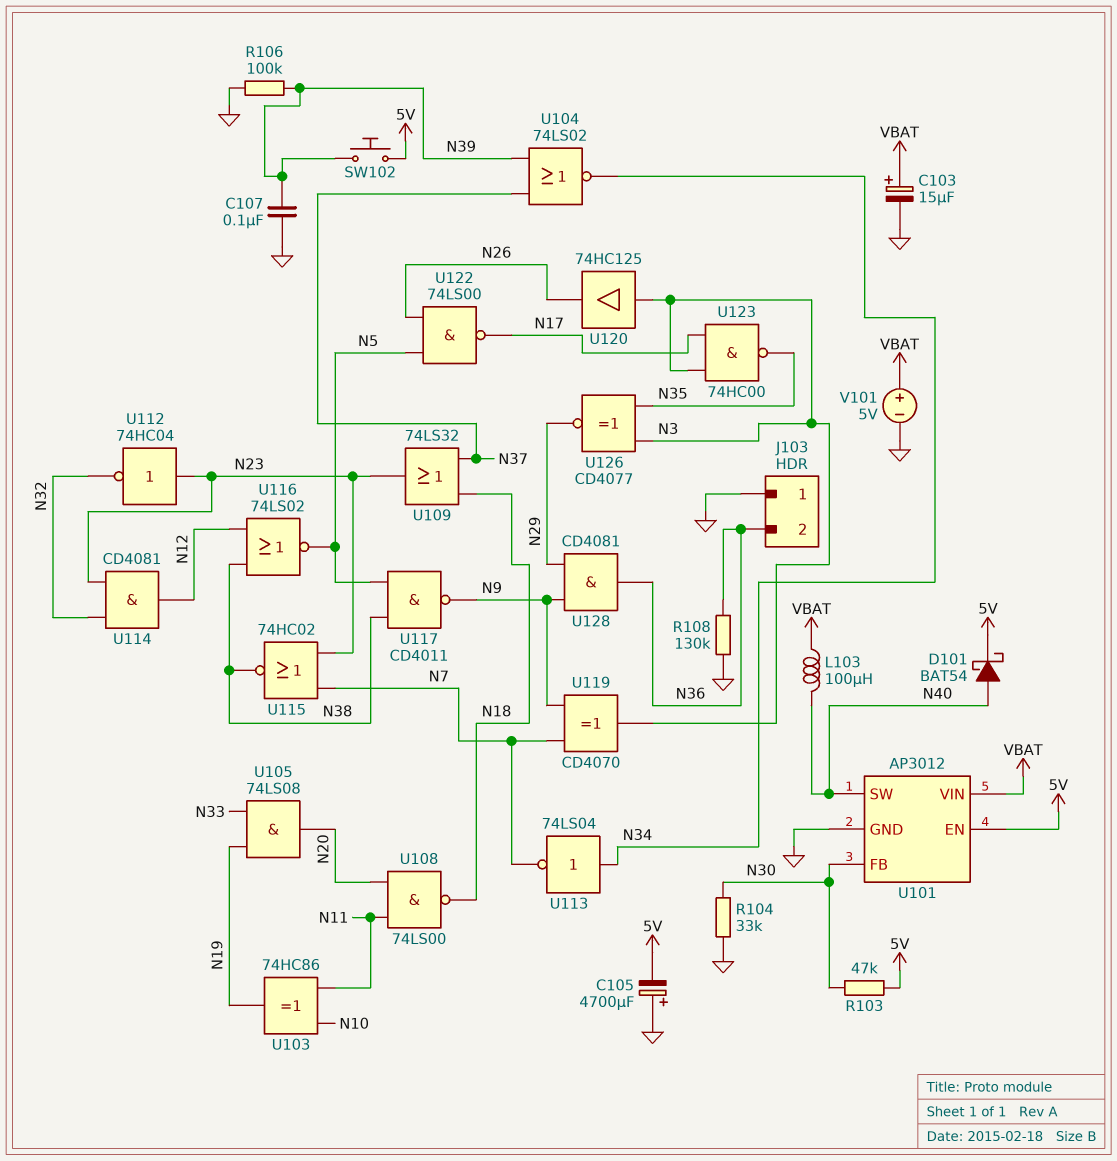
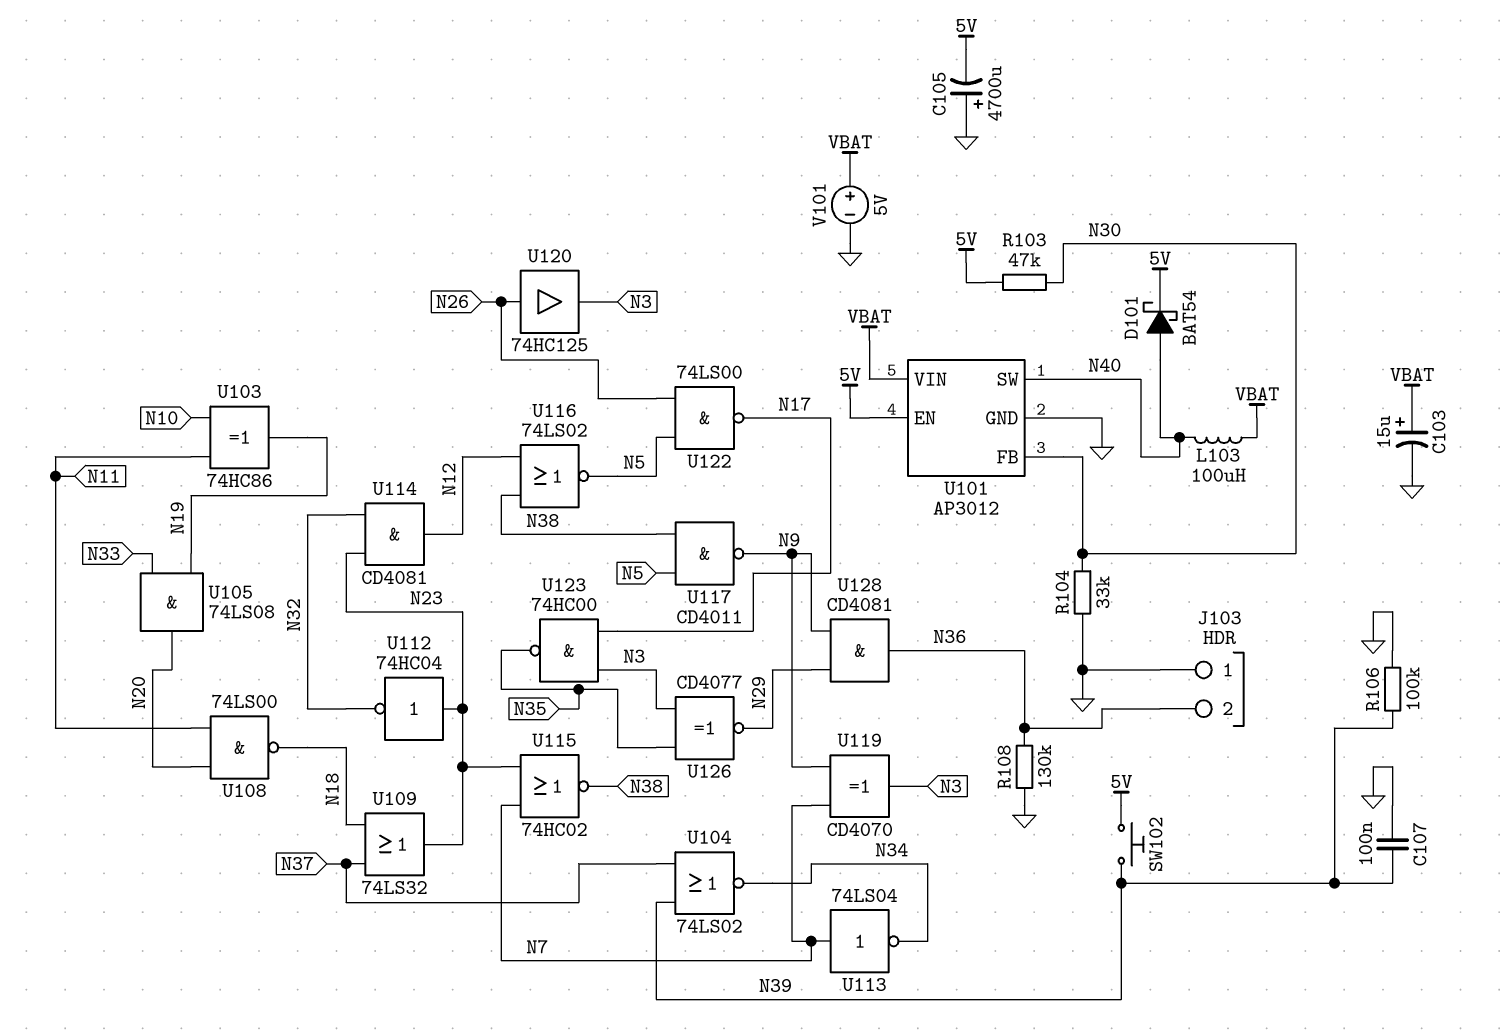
U113: NOT 74LS04 (in N34, out N7) -> NOT 74LS04 (in N7, out N34)
U120: buffer 74HC125 (in N3, out N26) -> buffer 74HC125 (in N26, out N3)

